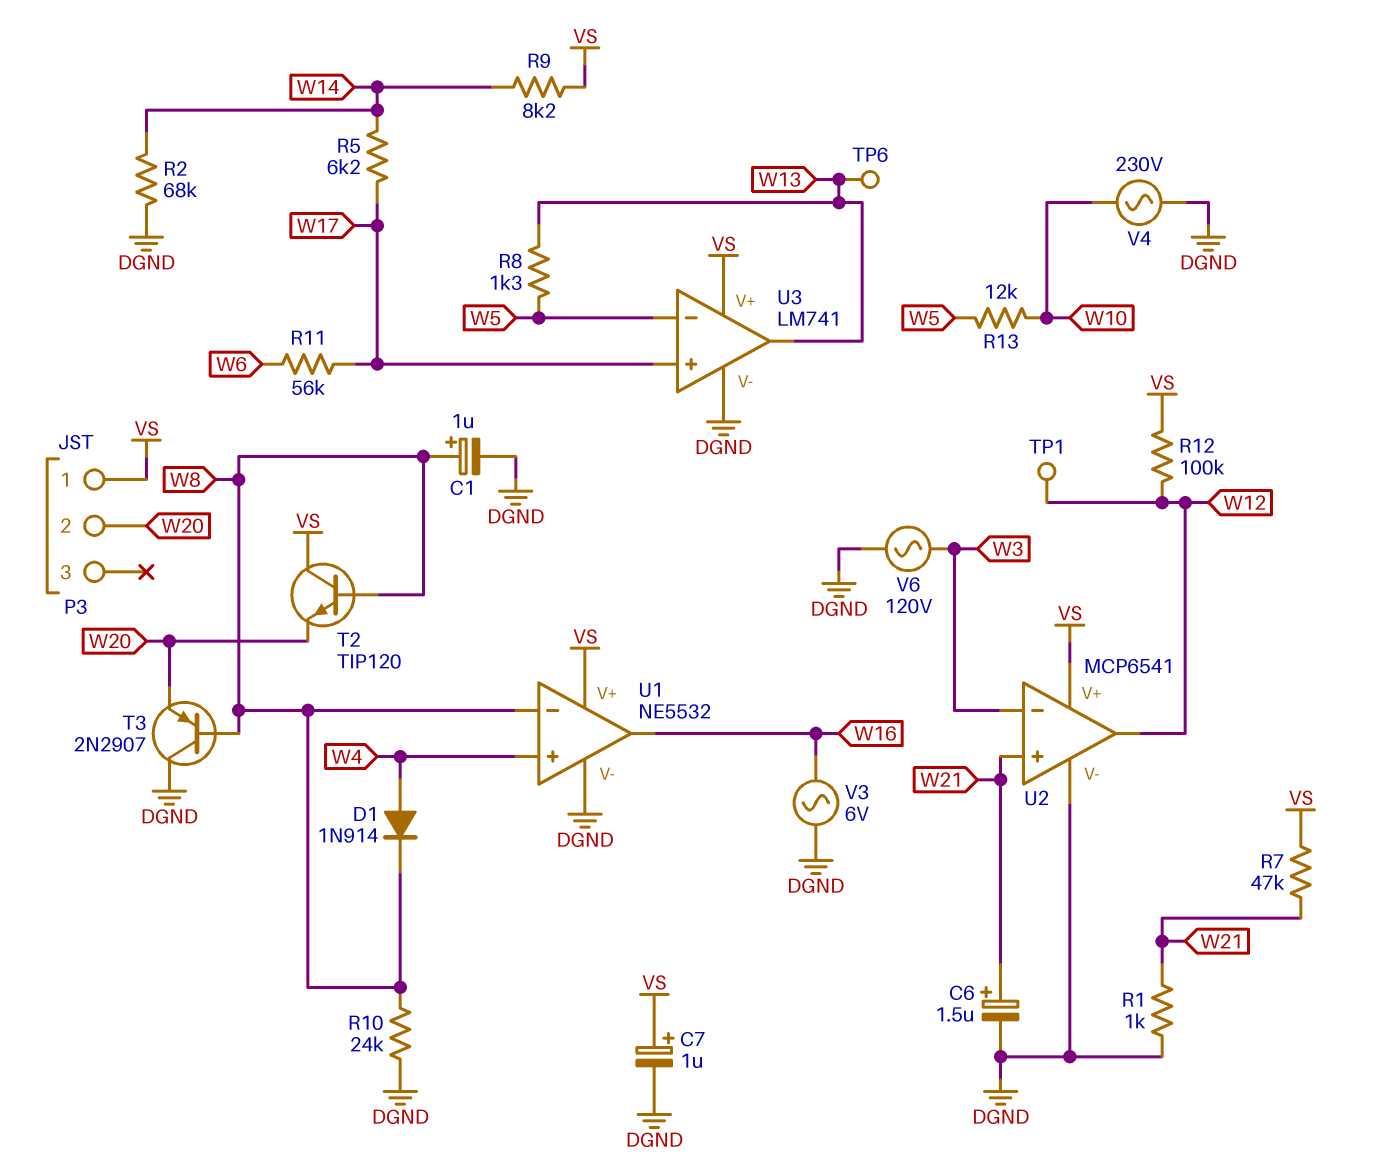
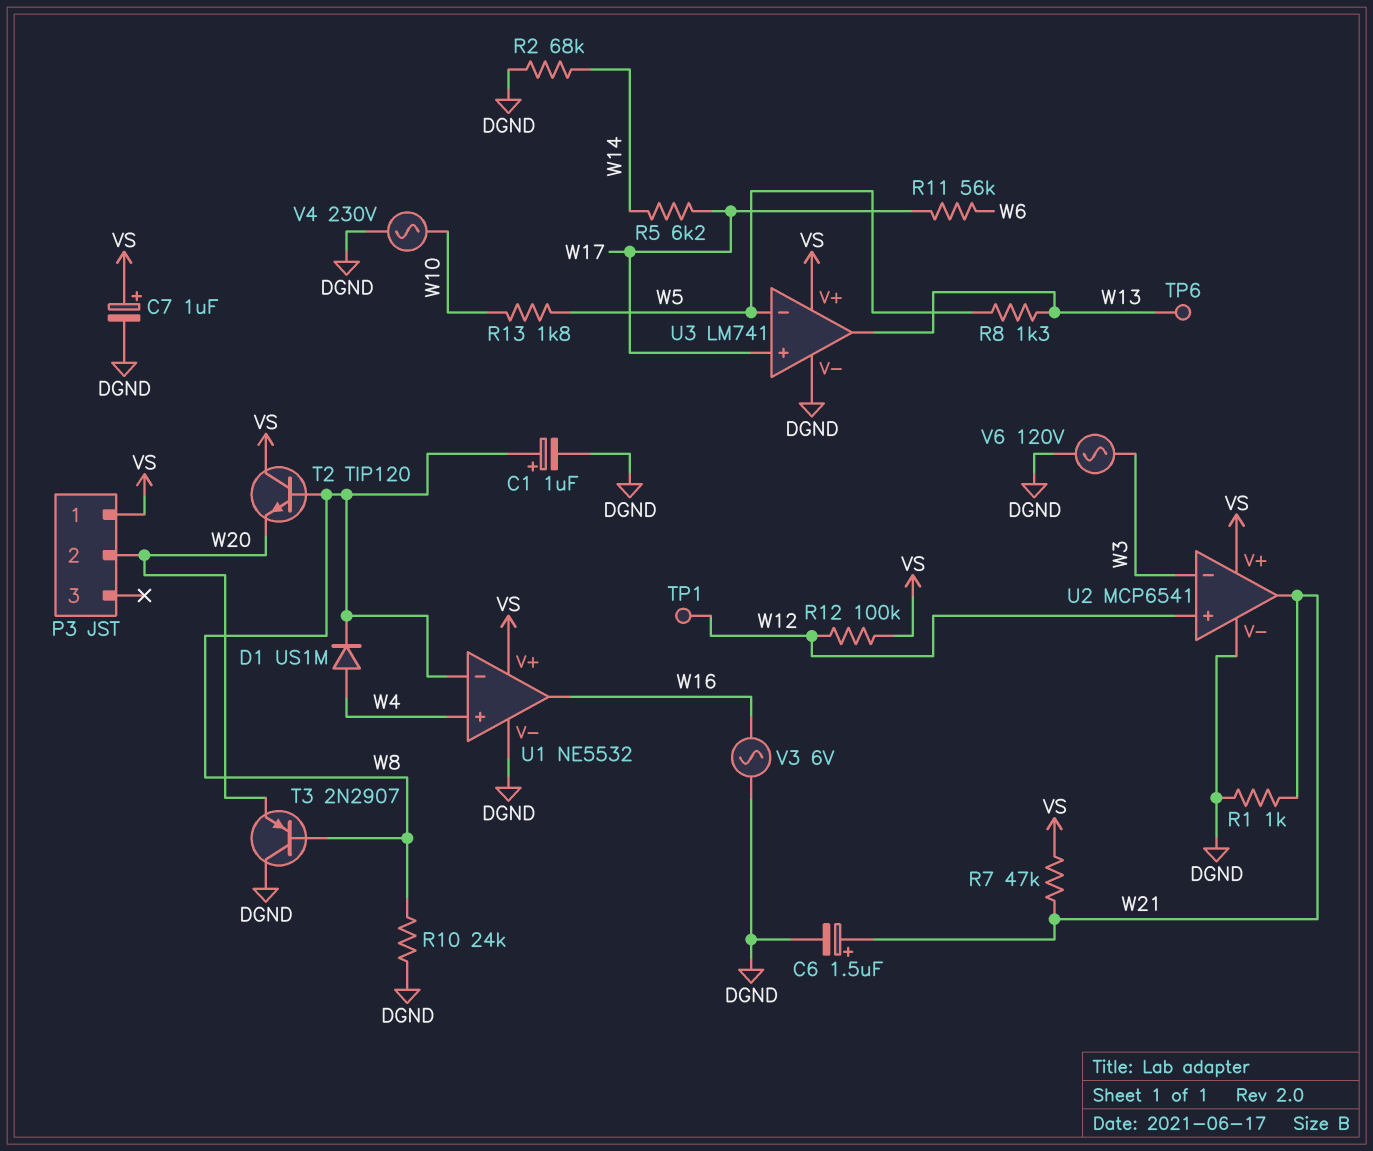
D1: diode 1N914 (A W4, K W8) -> diode US1M (A W4, K W8)
R9: 8.2k (VS, W14) -> none
R13: 12k (W5, W10) -> 1.8k (W5, W10)
U2 pin in+: W21 -> W12
U2 pin out: W12 -> W21

